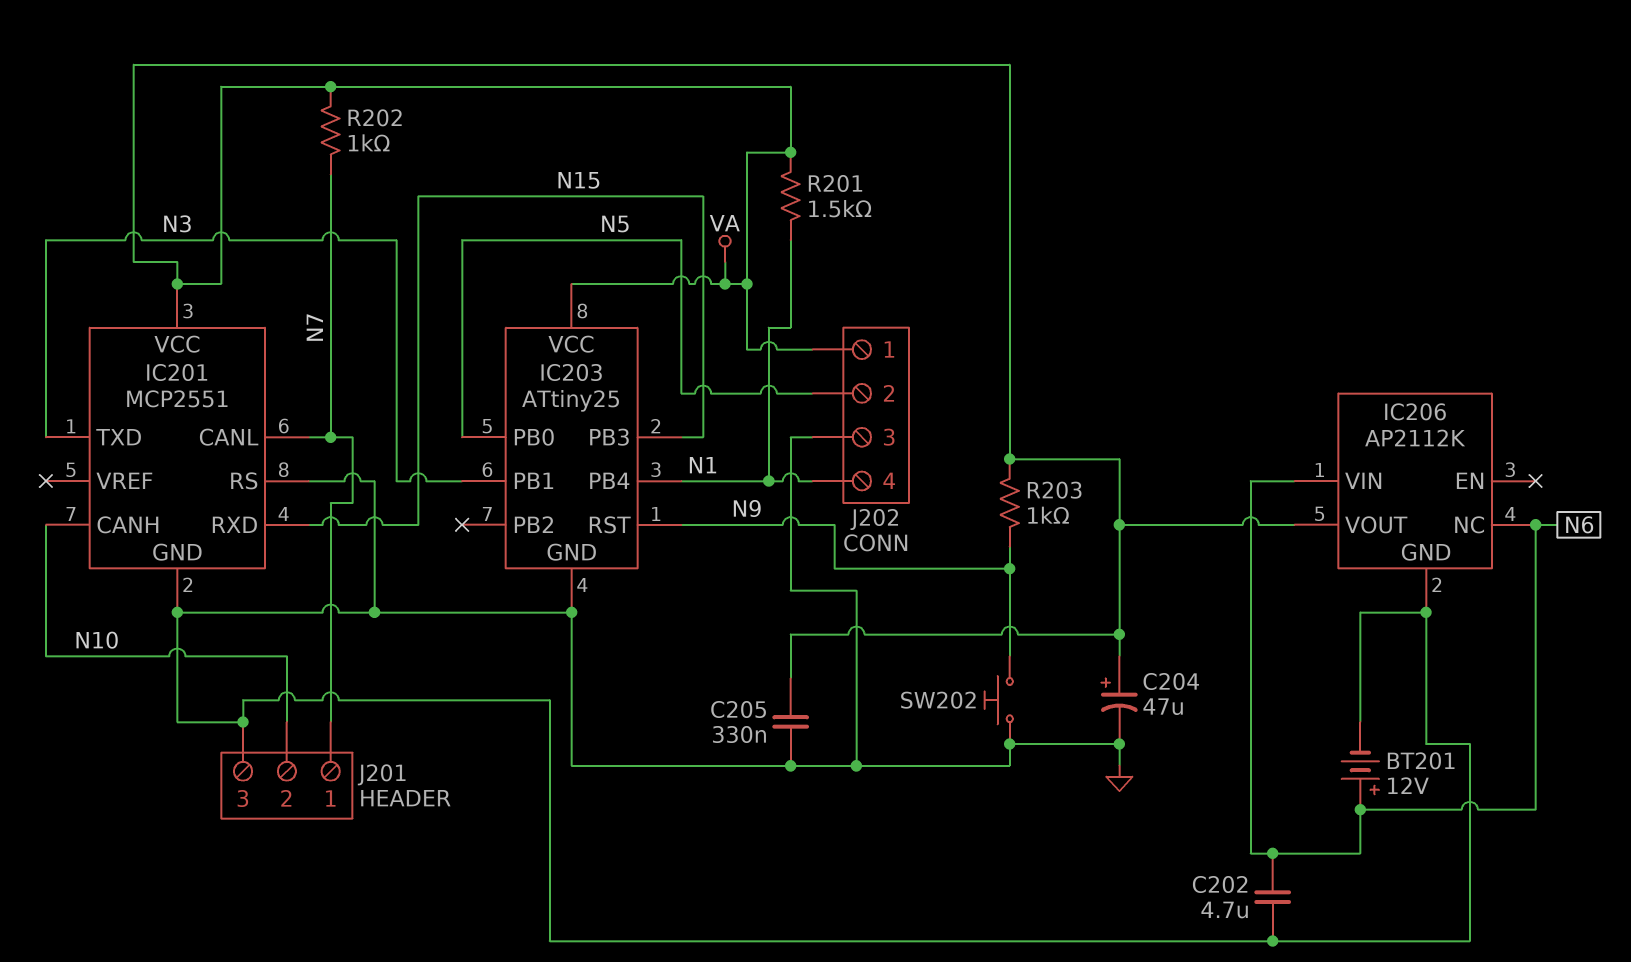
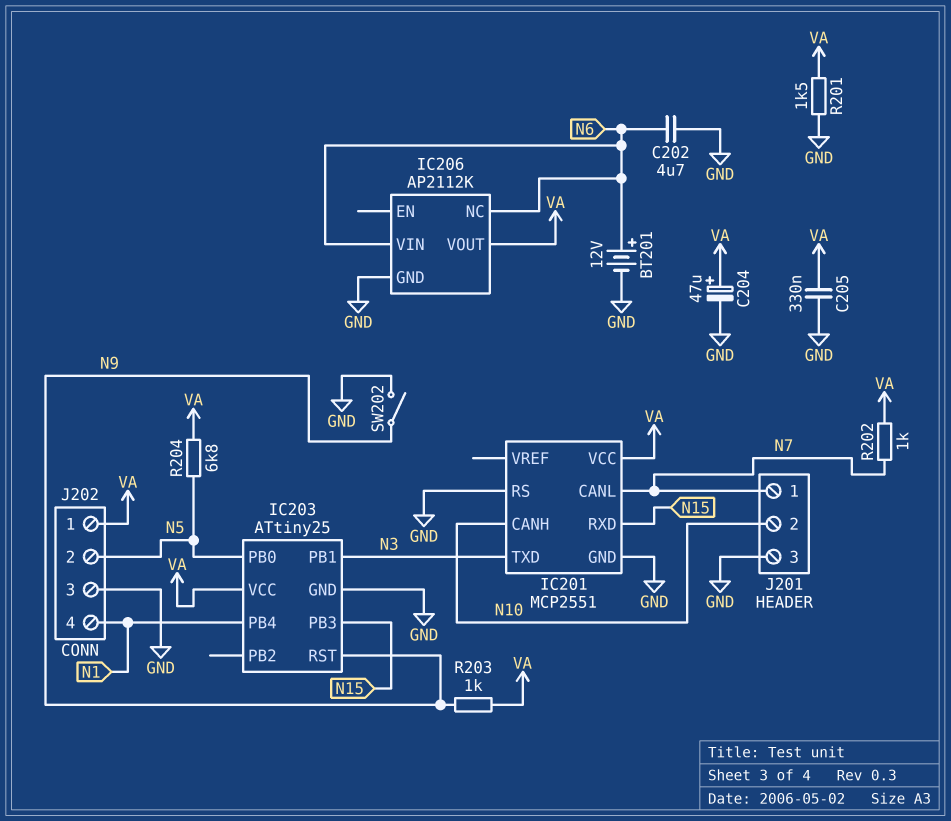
R201: 1.5k (N1, VA) -> 1.5k (GND, VA)
R204: none -> 6.8k (N5, VA)
SW202: button (GND, N9) -> switch (GND, N9)

